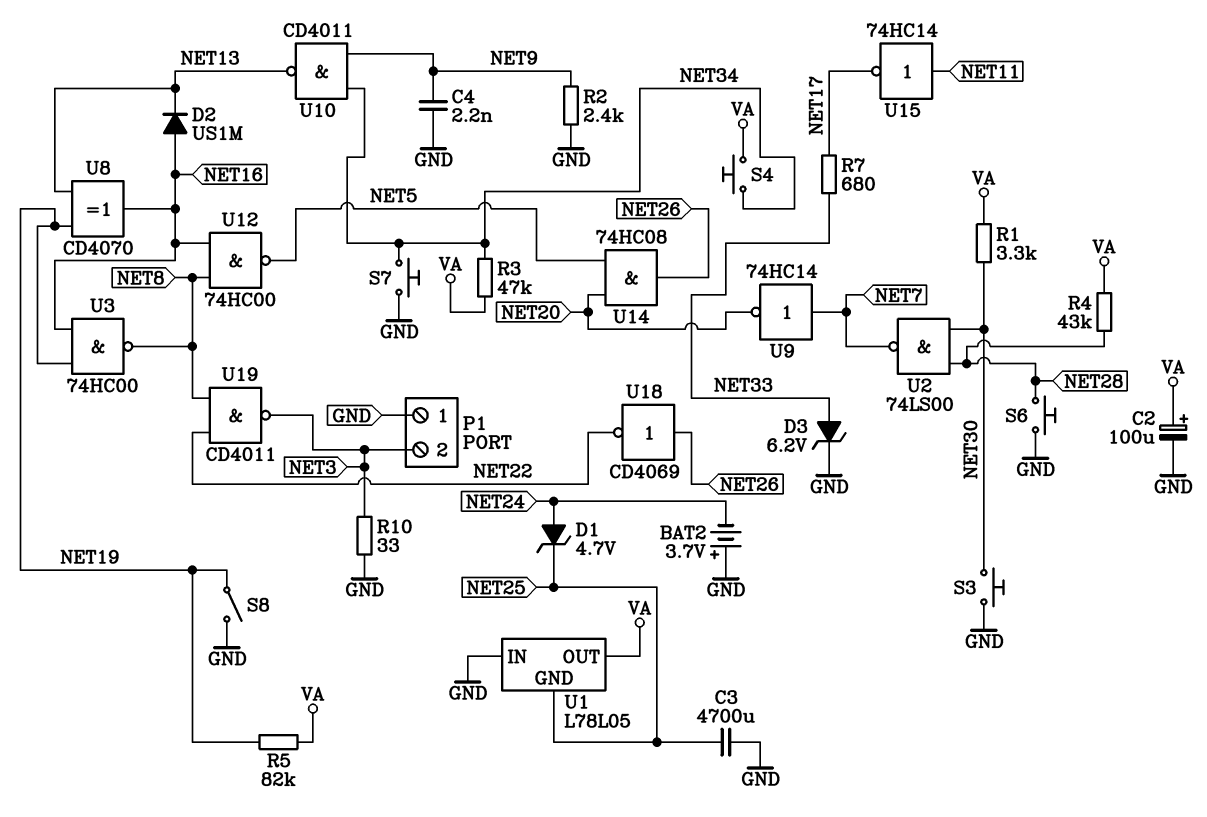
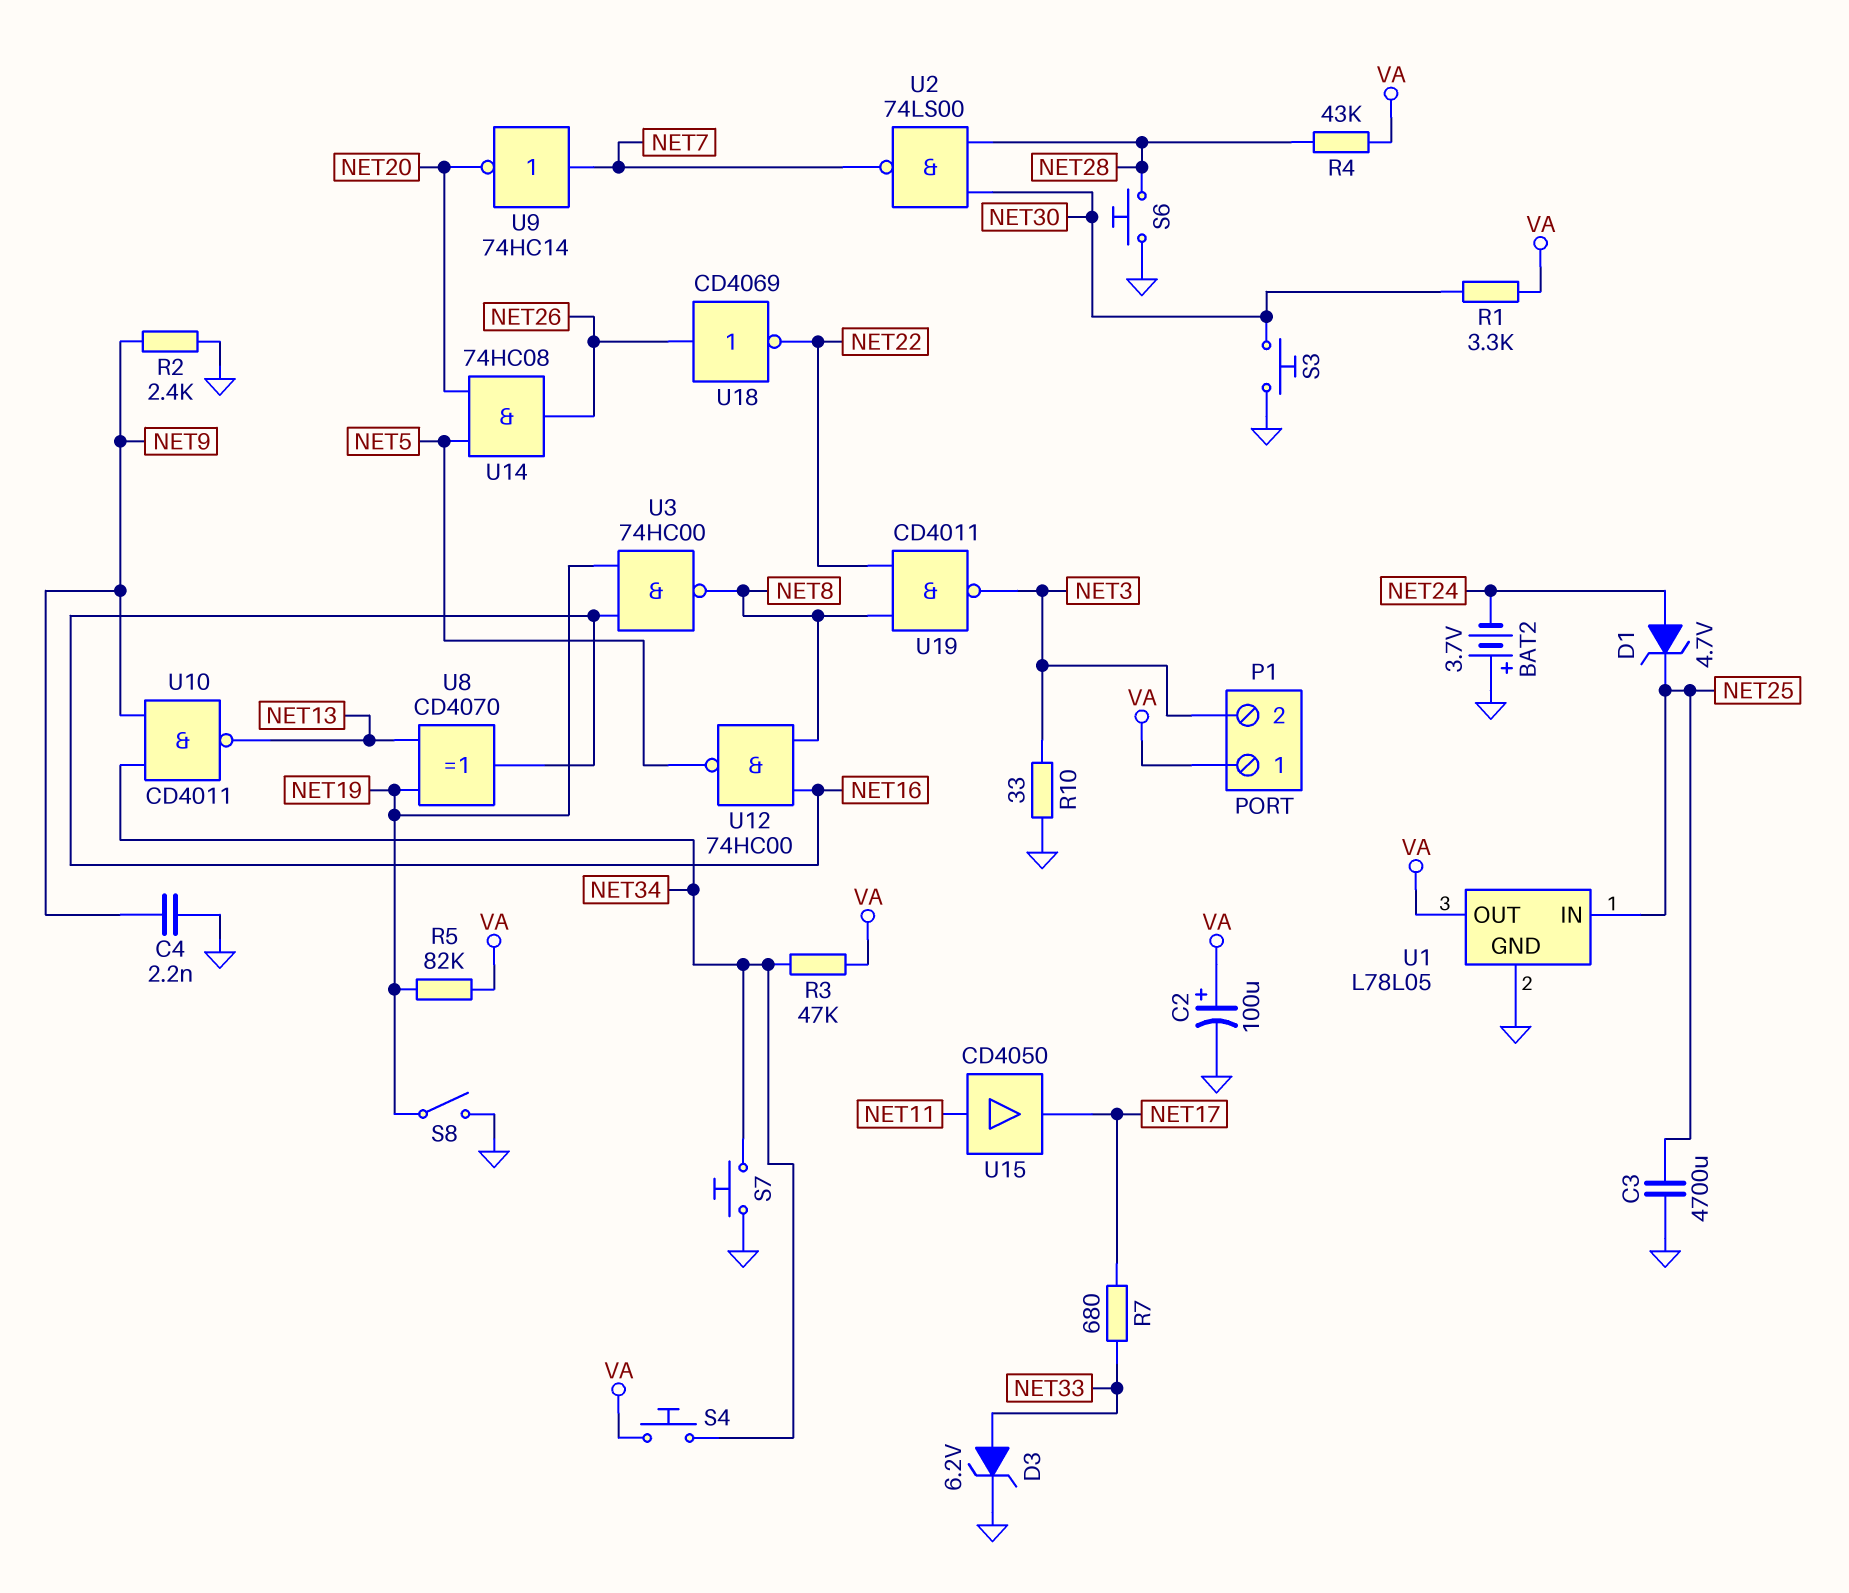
D2: diode US1M (A NET16, K NET13) -> none
P1 pin 1: GND -> VA
U1 pin GND: NET25 -> GND
U1 pin IN: GND -> NET25
U15: NOT 74HC14 (in NET11, out NET17) -> buffer CD4050 (in NET11, out NET17)

